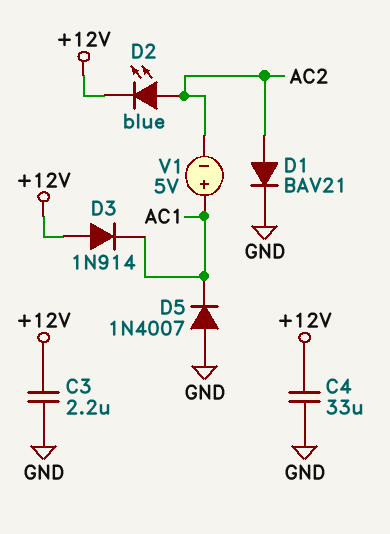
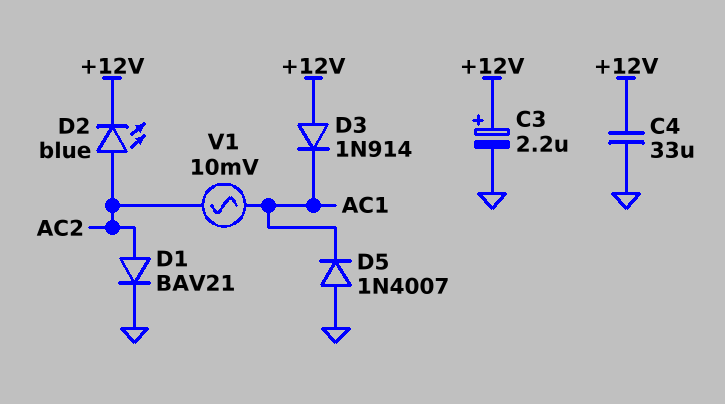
C3: 2.2uF (+12V, GND) -> 2.2uF (plus +12V, minus GND)
V1: 5V (plus AC1, minus AC2) -> AC 10mV (AC1, AC2)

